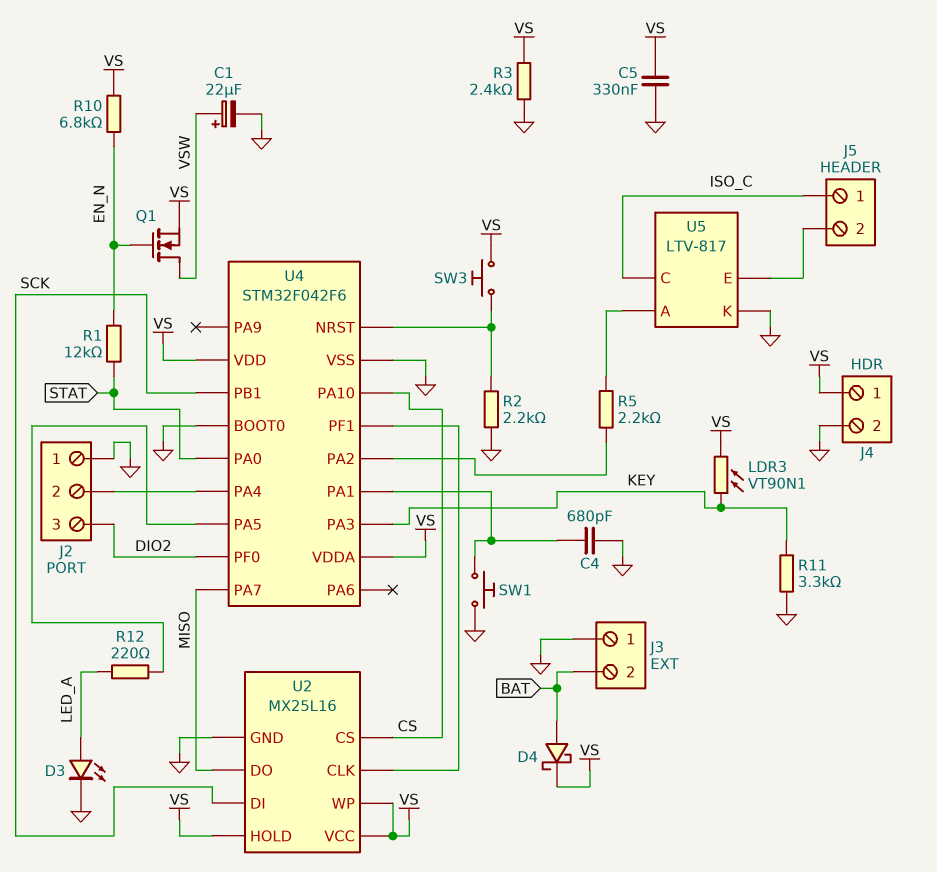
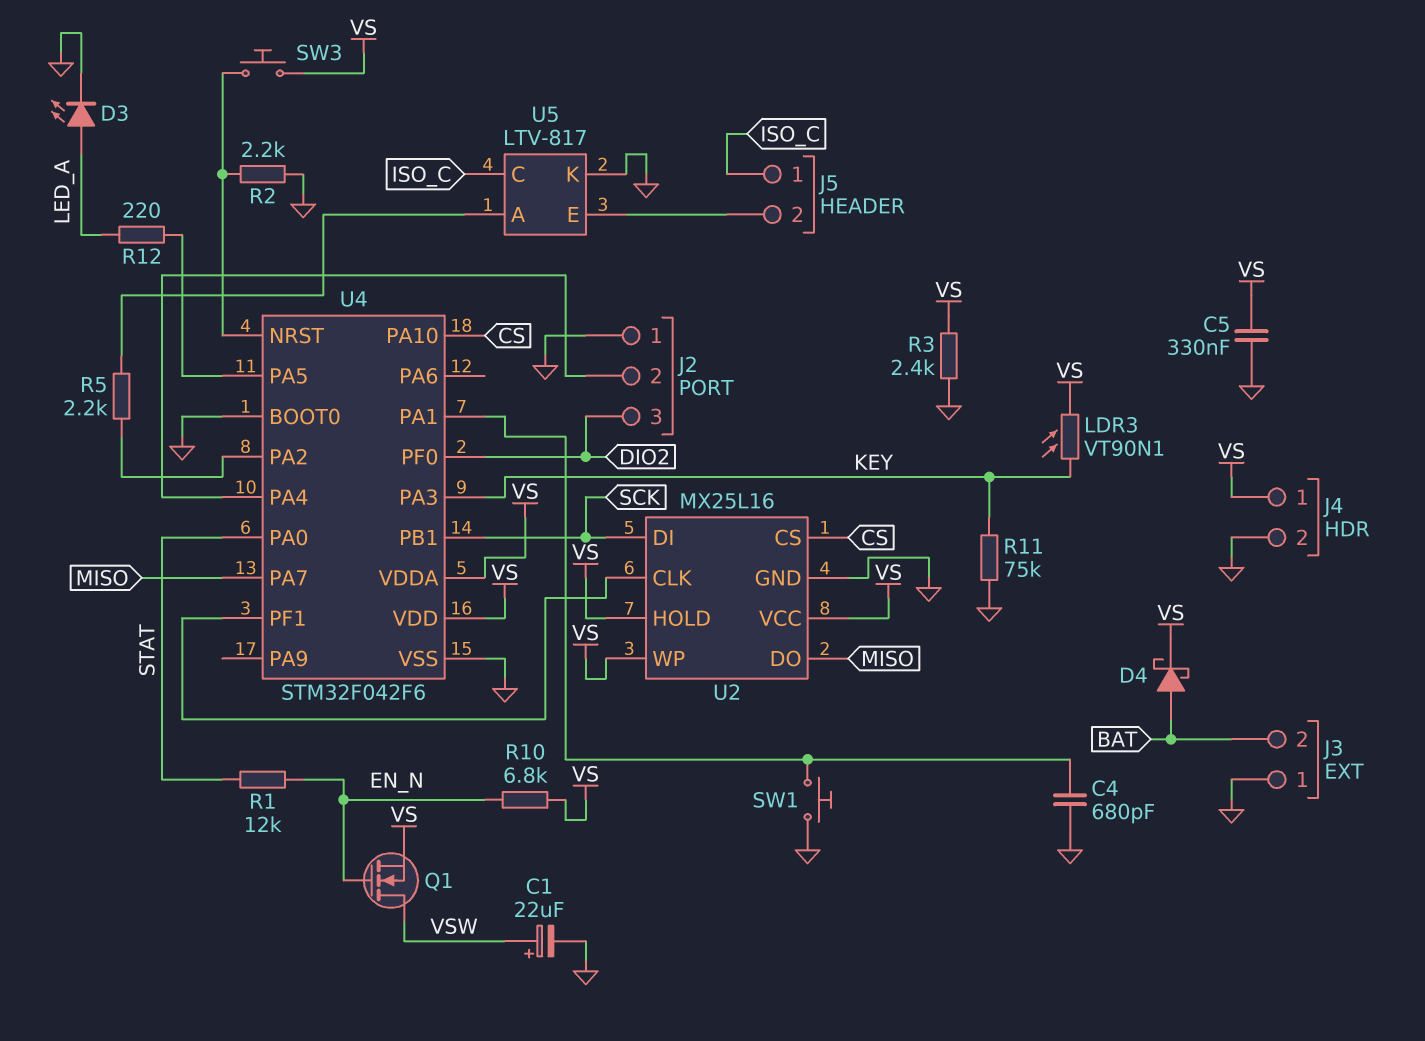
R11: 3.3k (GND, KEY) -> 75k (GND, KEY)

